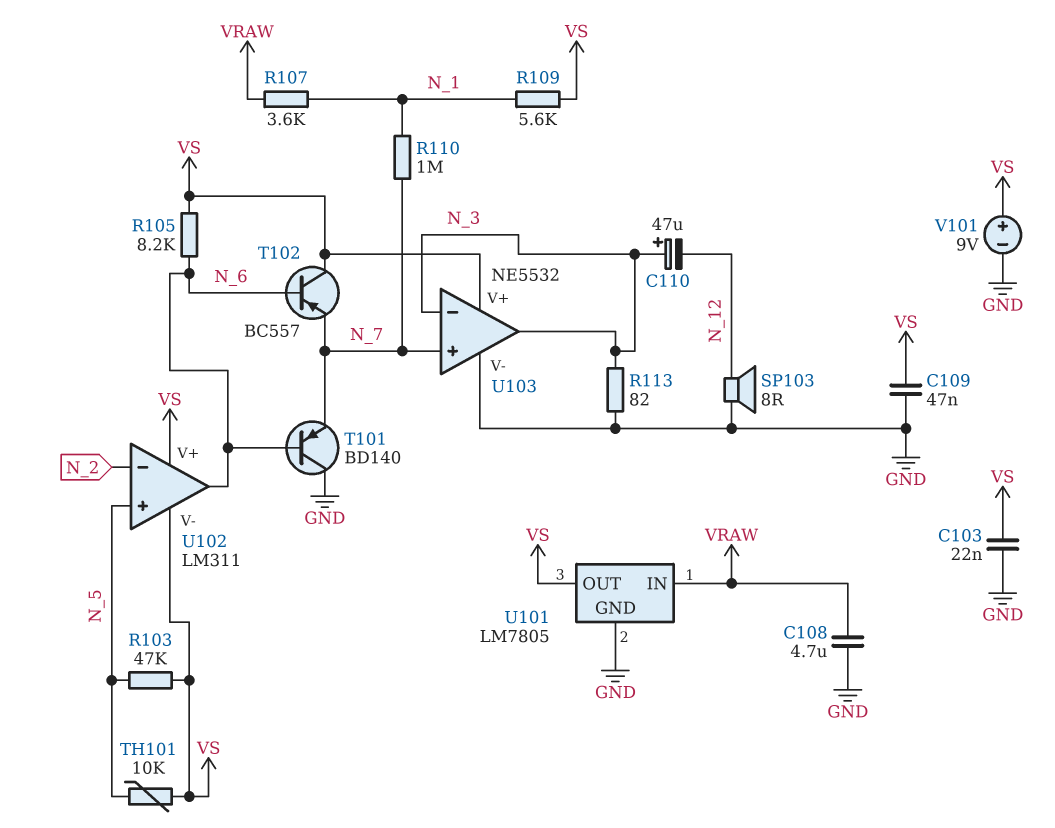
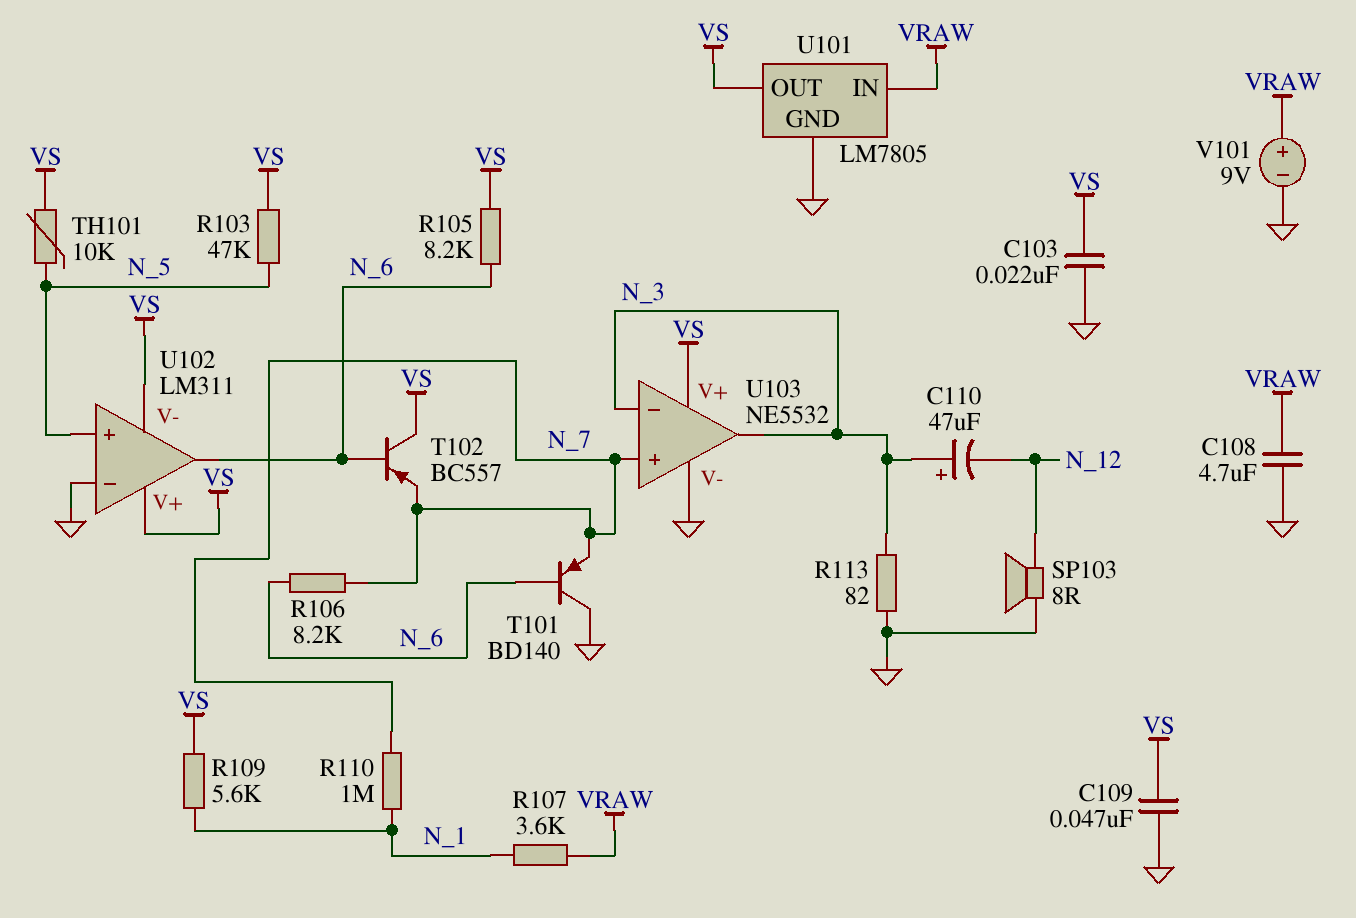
R106: none -> 8.2k (N_6, N_7)
U102 pin in-: N_2 -> GND
V101: 9V (plus VS, minus GND) -> 9V (plus VRAW, minus GND)

